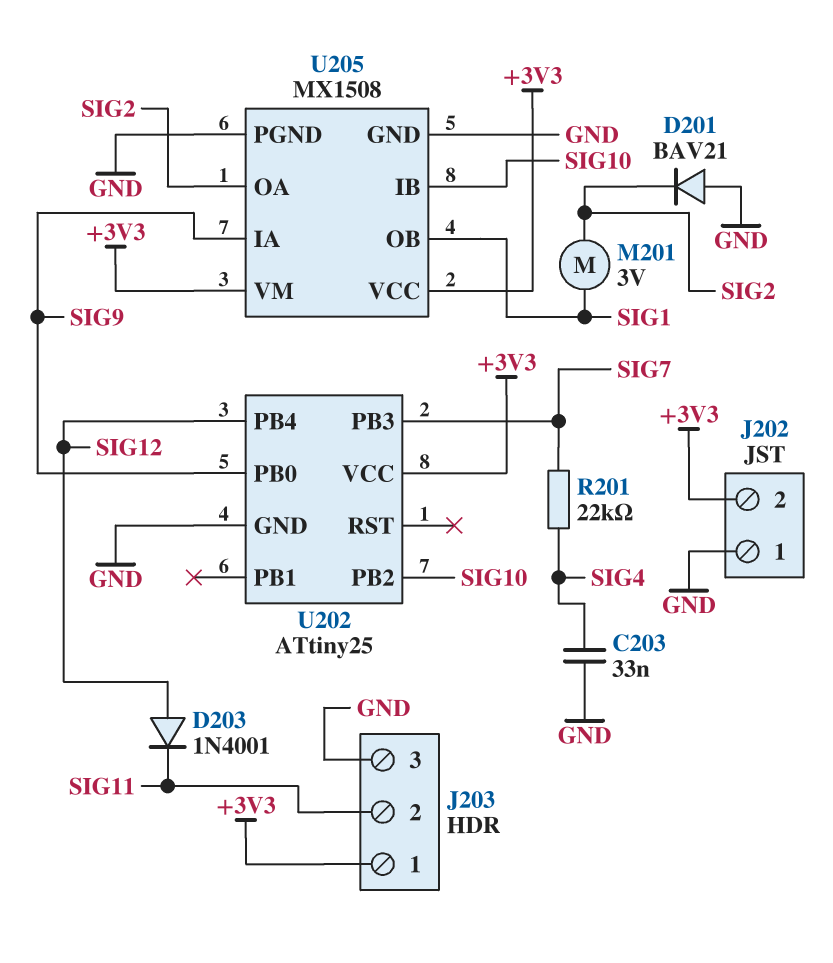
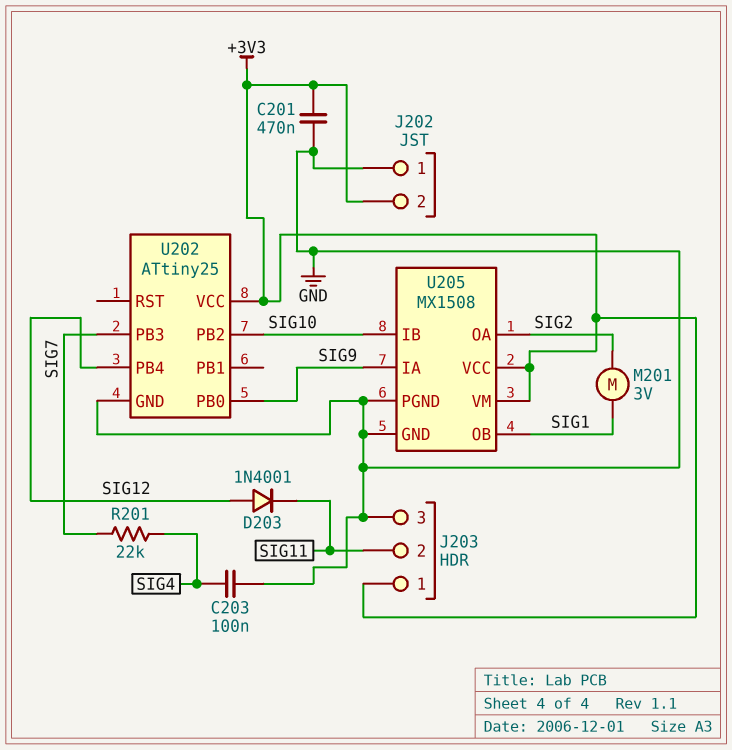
C201: none -> 470nF (+3V3, GND)
C203: 33nF (GND, SIG4) -> 100nF (GND, SIG4)
D201: diode BAV21 (A GND, K SIG2) -> none

